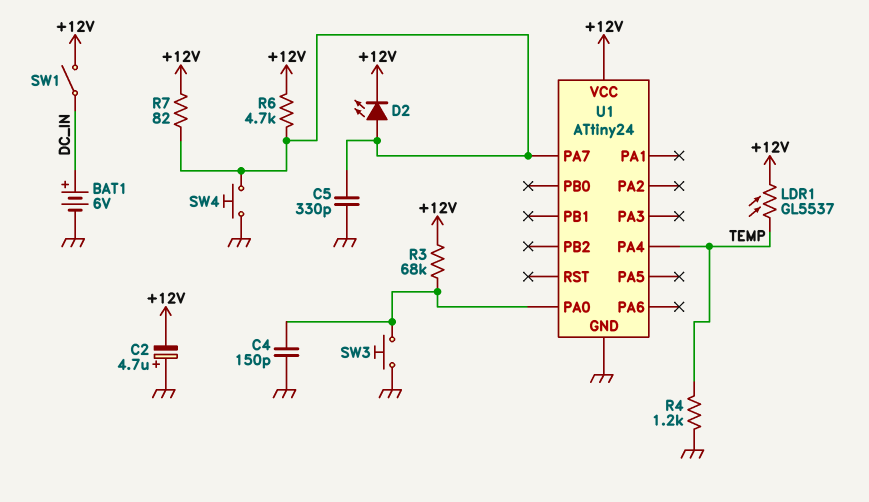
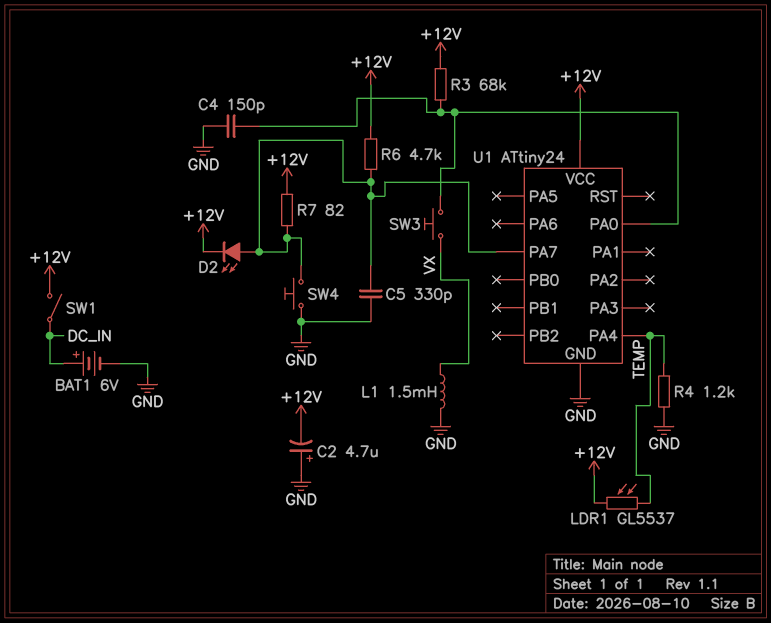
L1: none -> 1.5mH (GND, VX)
SW3: button (GND, U1/PA0) -> button (U1/PA0, VX)

